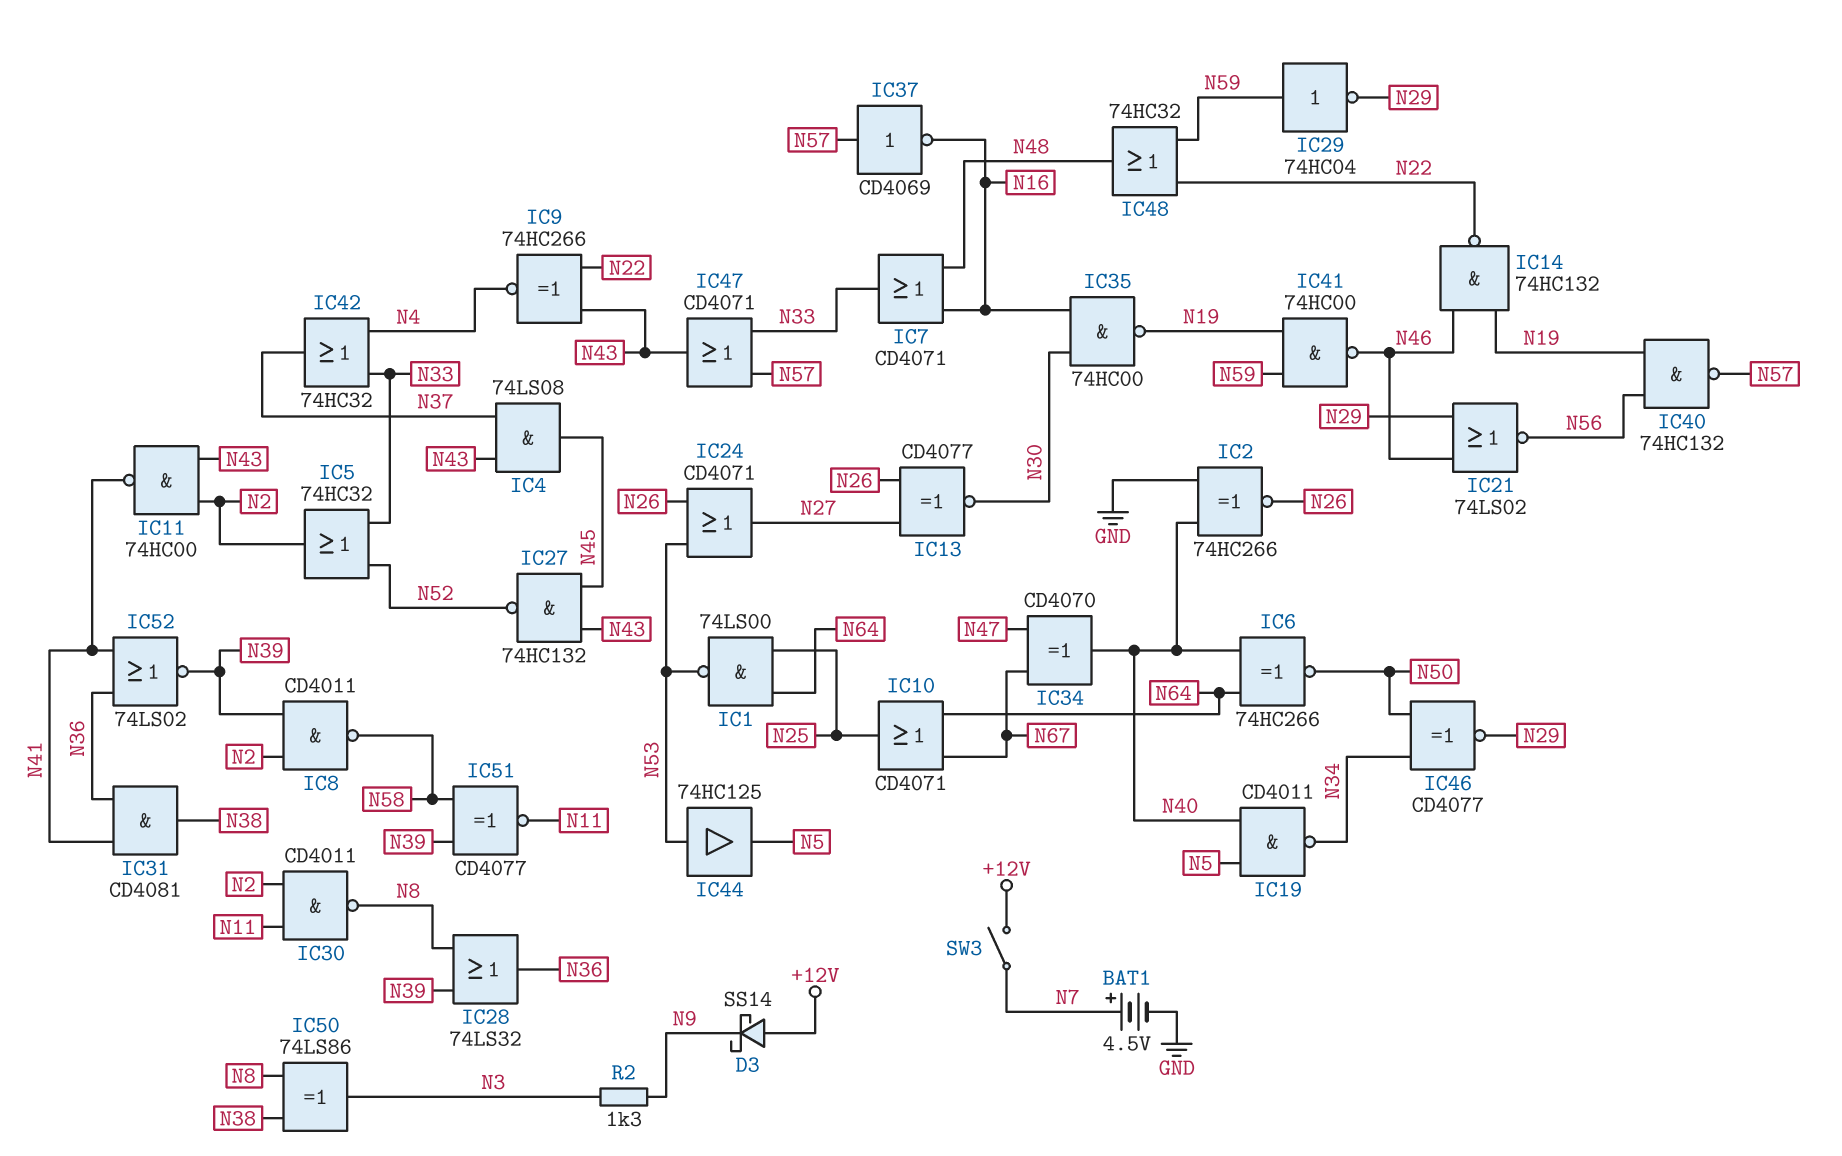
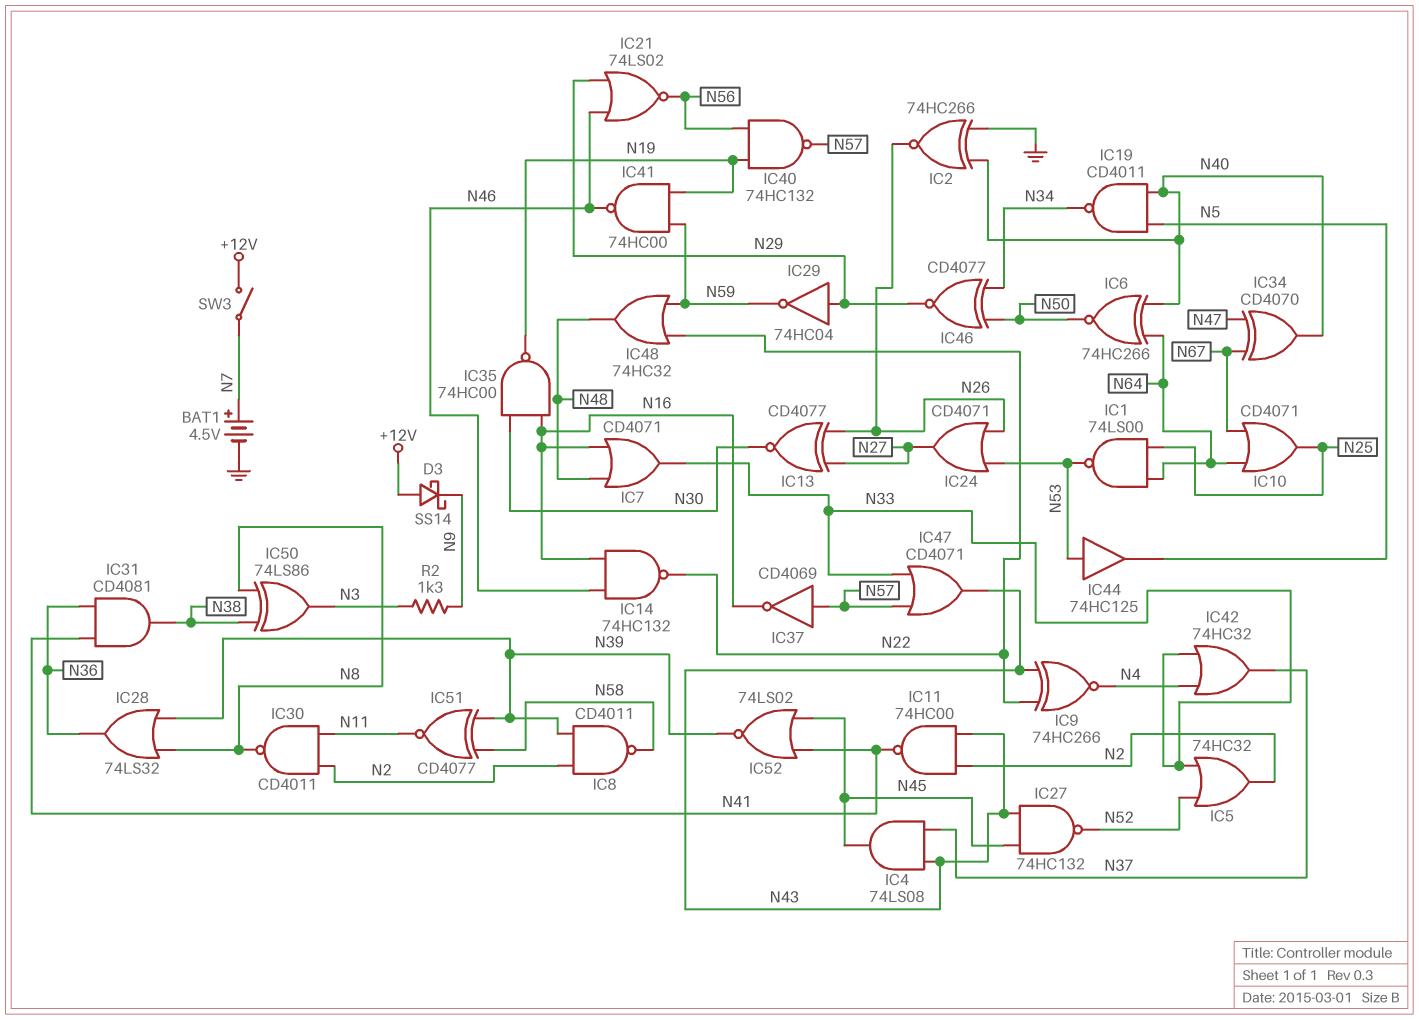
IC14: NAND 74HC132 (in N19, in N46, out N22) -> NAND 74HC132 (in N16, in N46, out N22)
IC29: NOT 74HC04 (in N59, out N29) -> NOT 74HC04 (in N29, out N59)
IC52: NOR 74LS02 (in N36, in N41, out N39) -> NOR 74LS02 (in N41, in N45, out N39)

